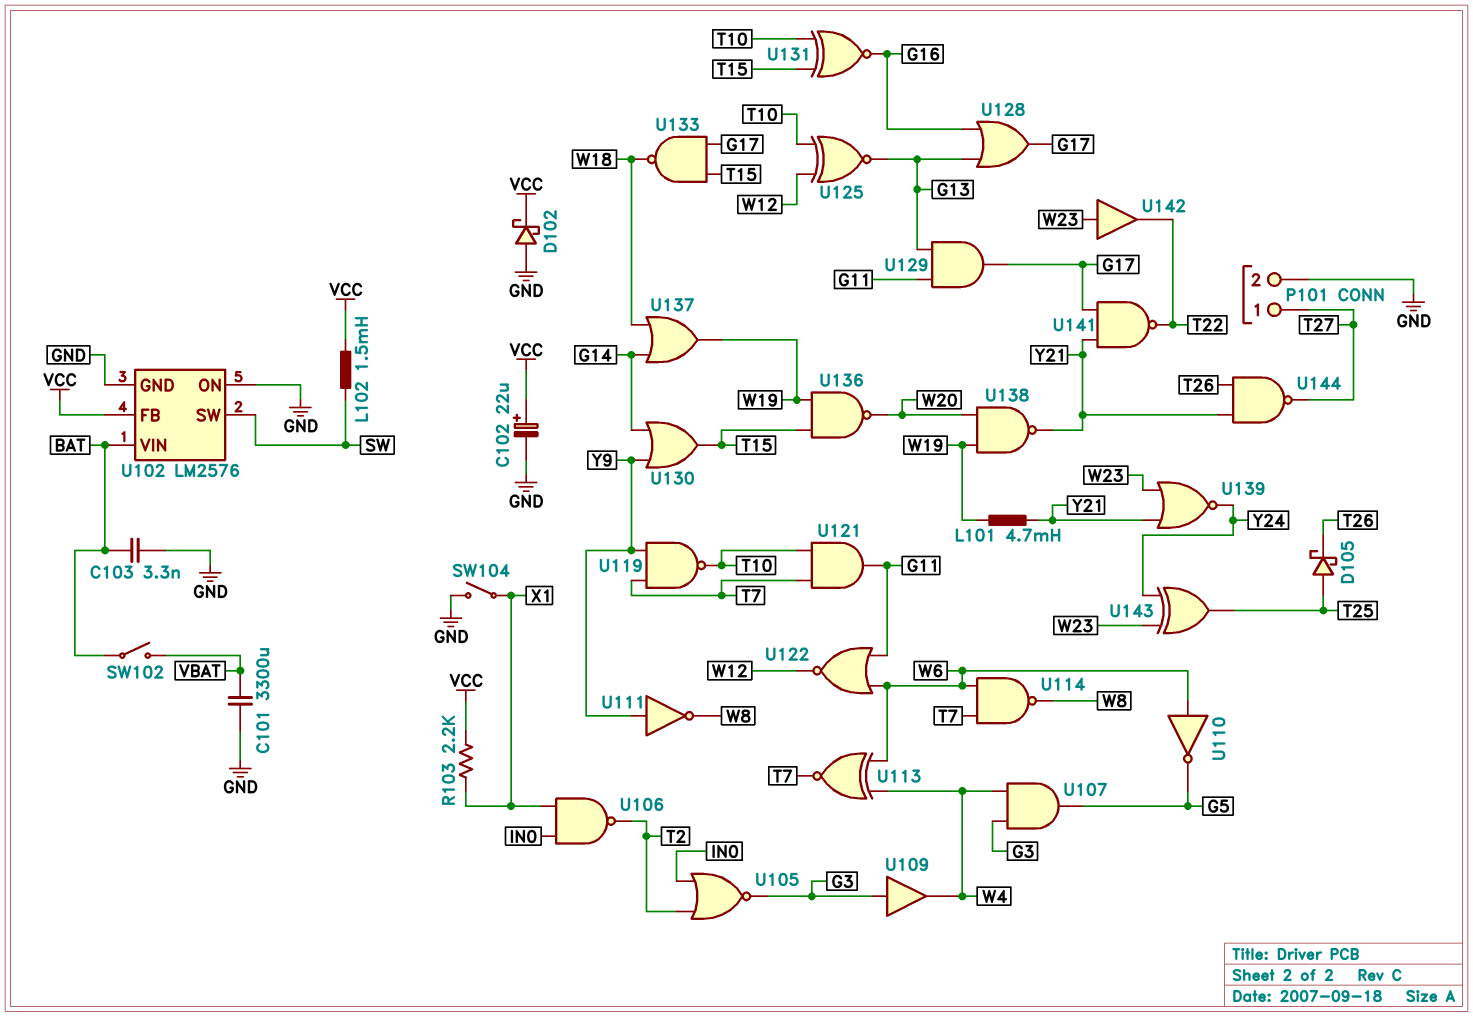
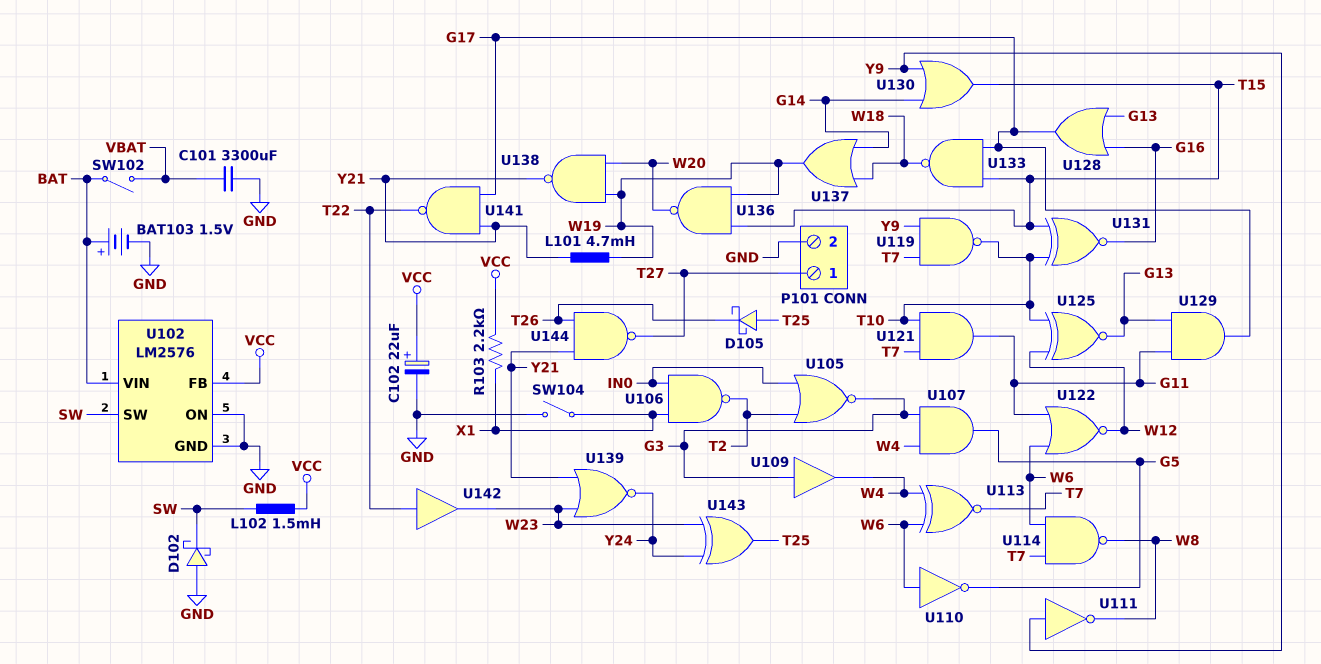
BAT103: none -> 1.5V (plus BAT, minus GND)
C103: 3.3nF (BAT, GND) -> none
D102: schottky (A GND, K VCC) -> schottky (A GND, K SW)
U142: buffer (in W23, out T22) -> buffer (in T22, out W23)

